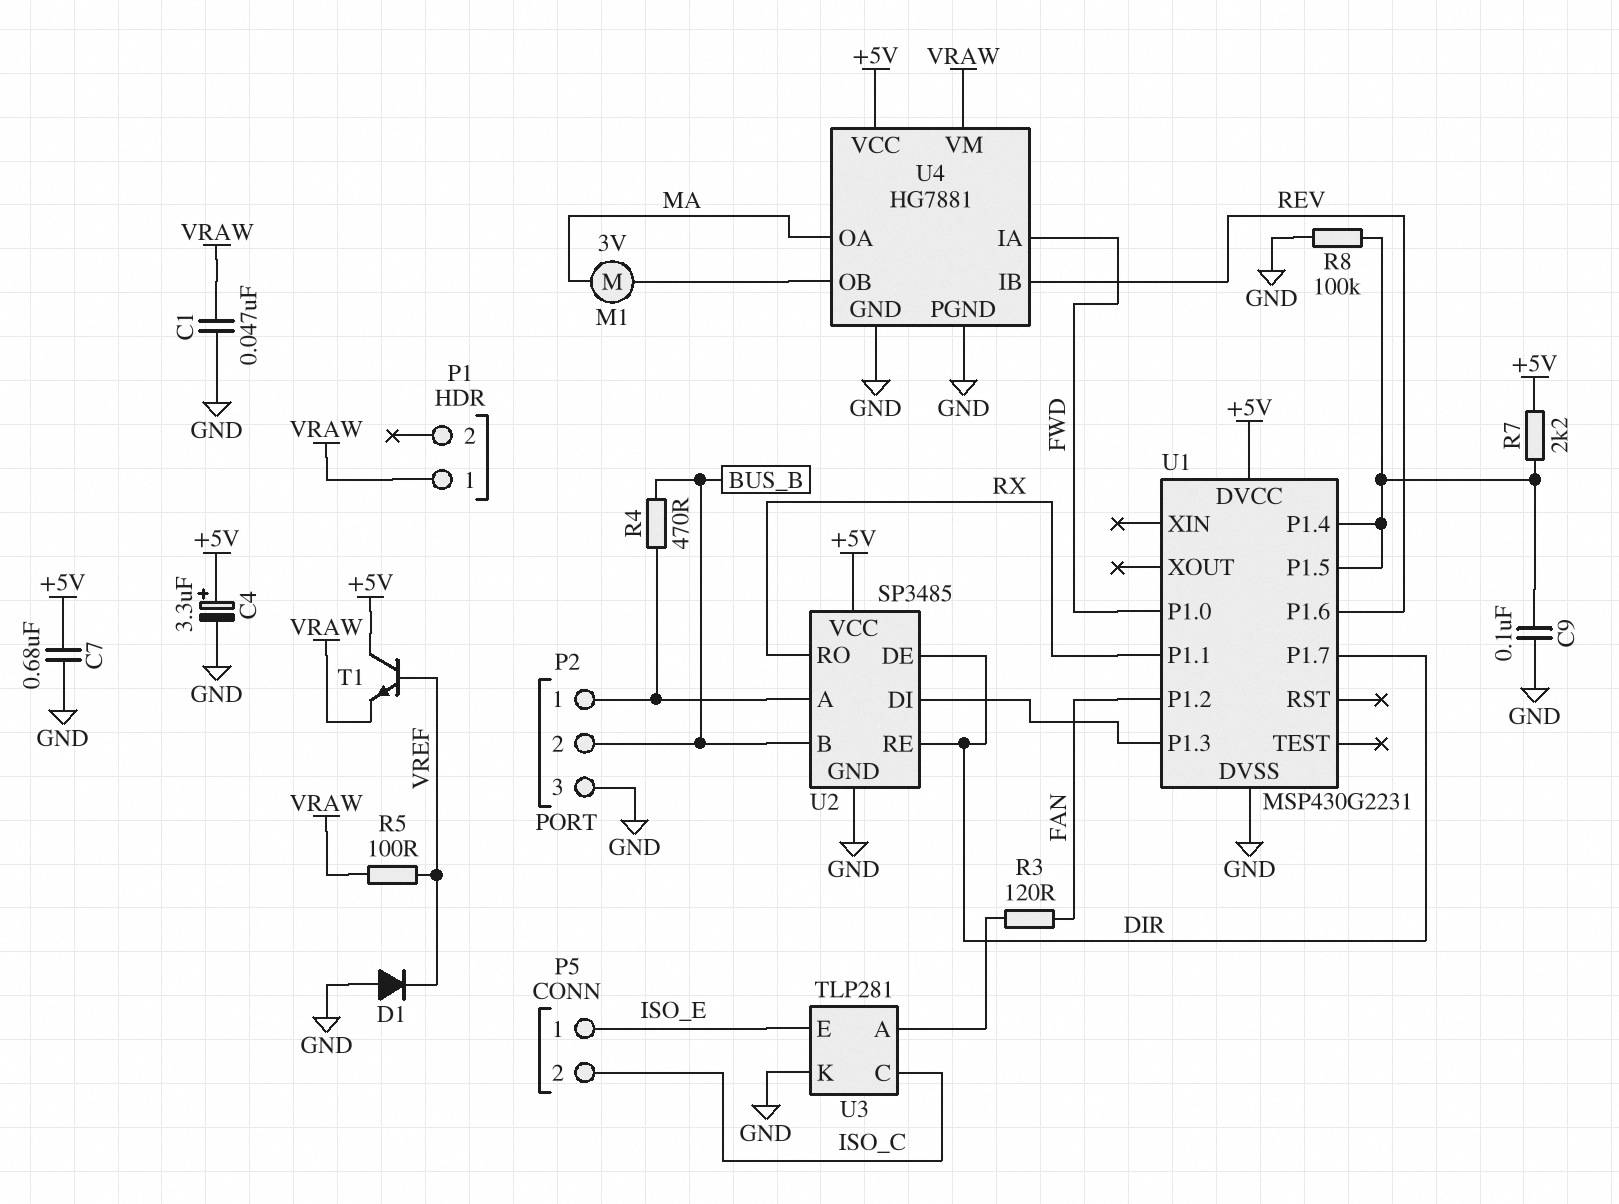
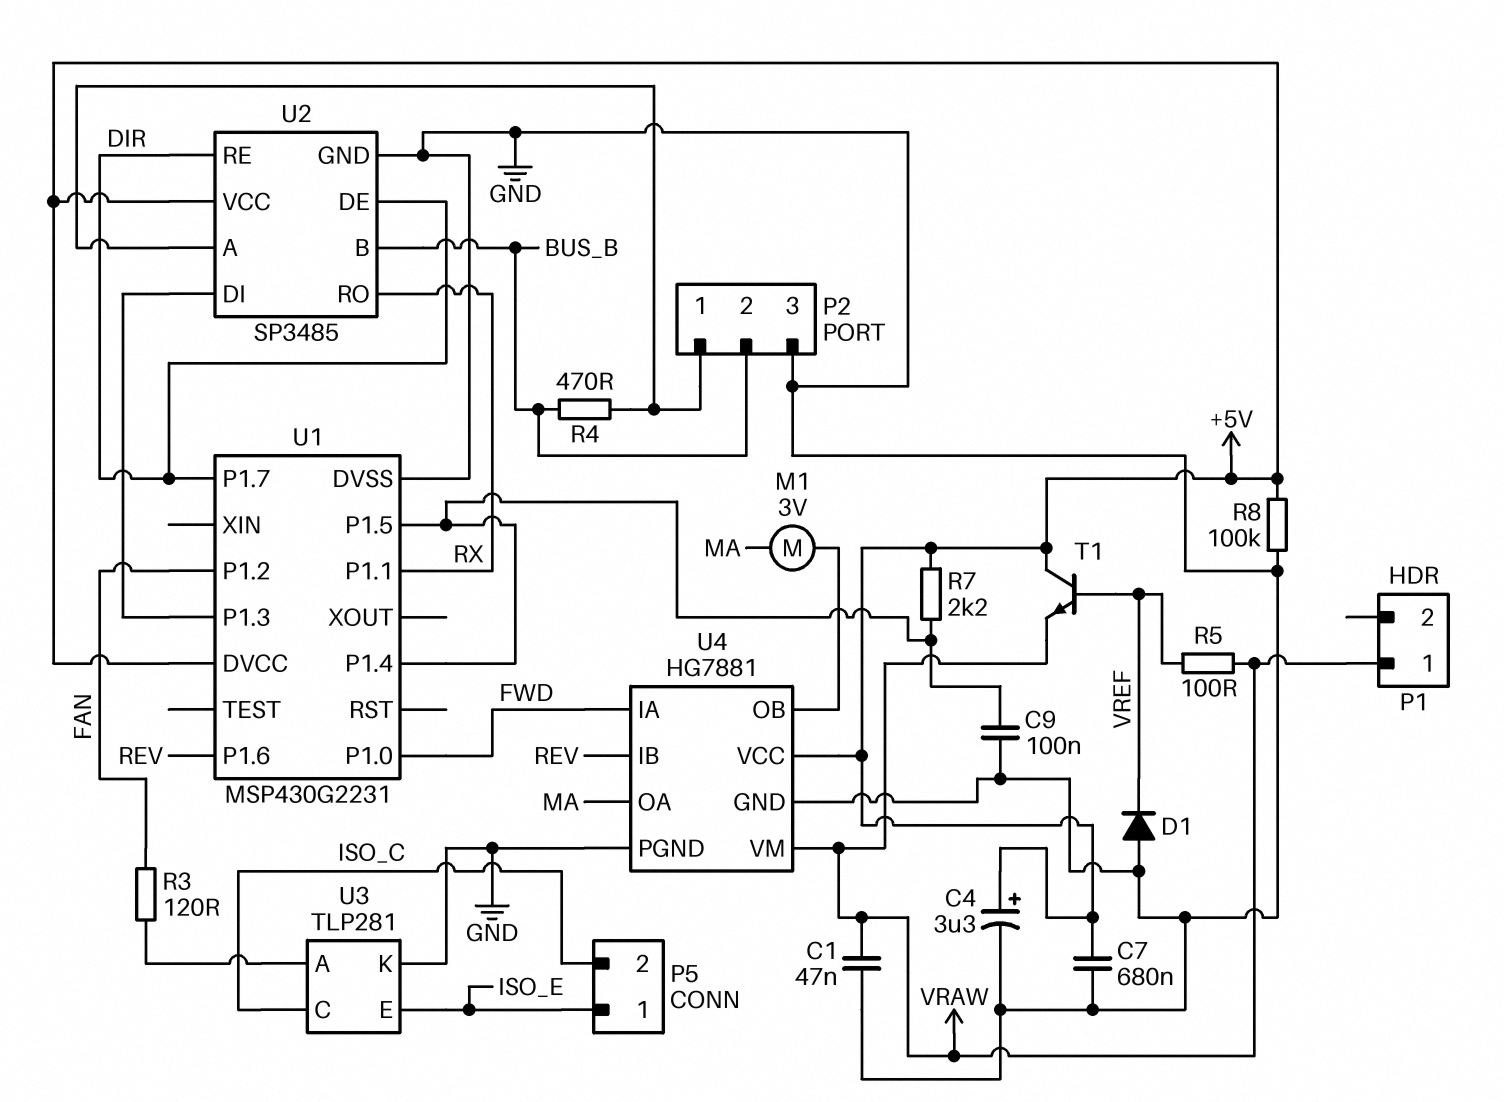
R8: 100k (GND, U1/P1.4) -> 100k (+5V, GND)

